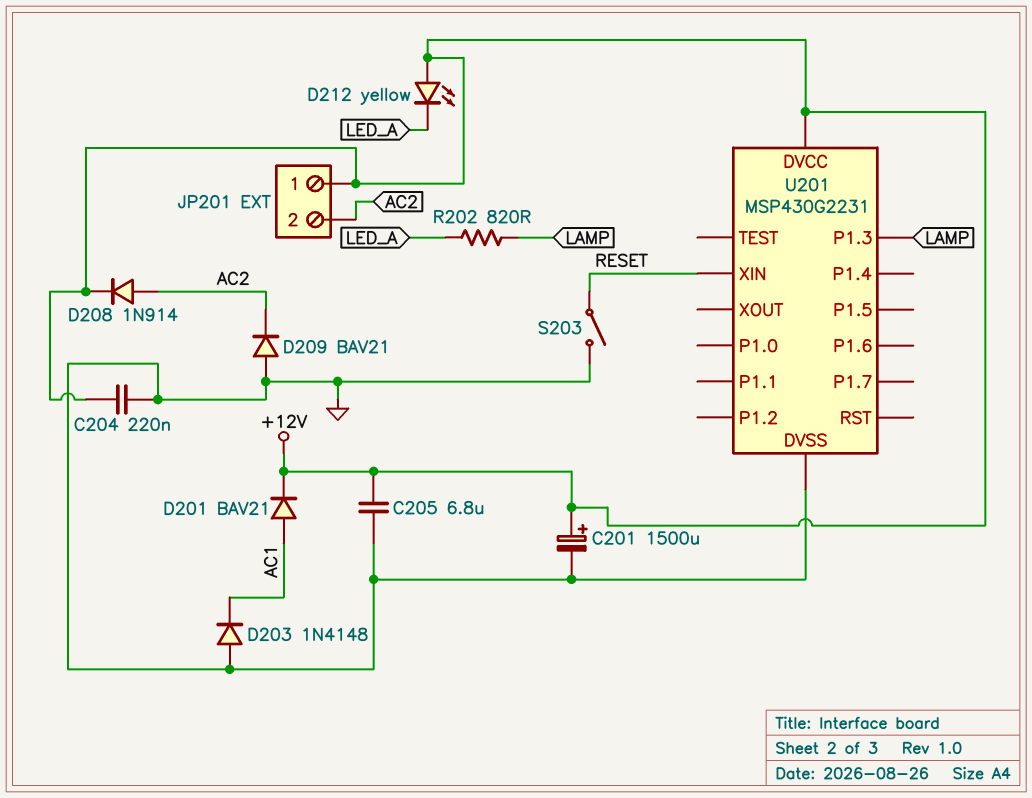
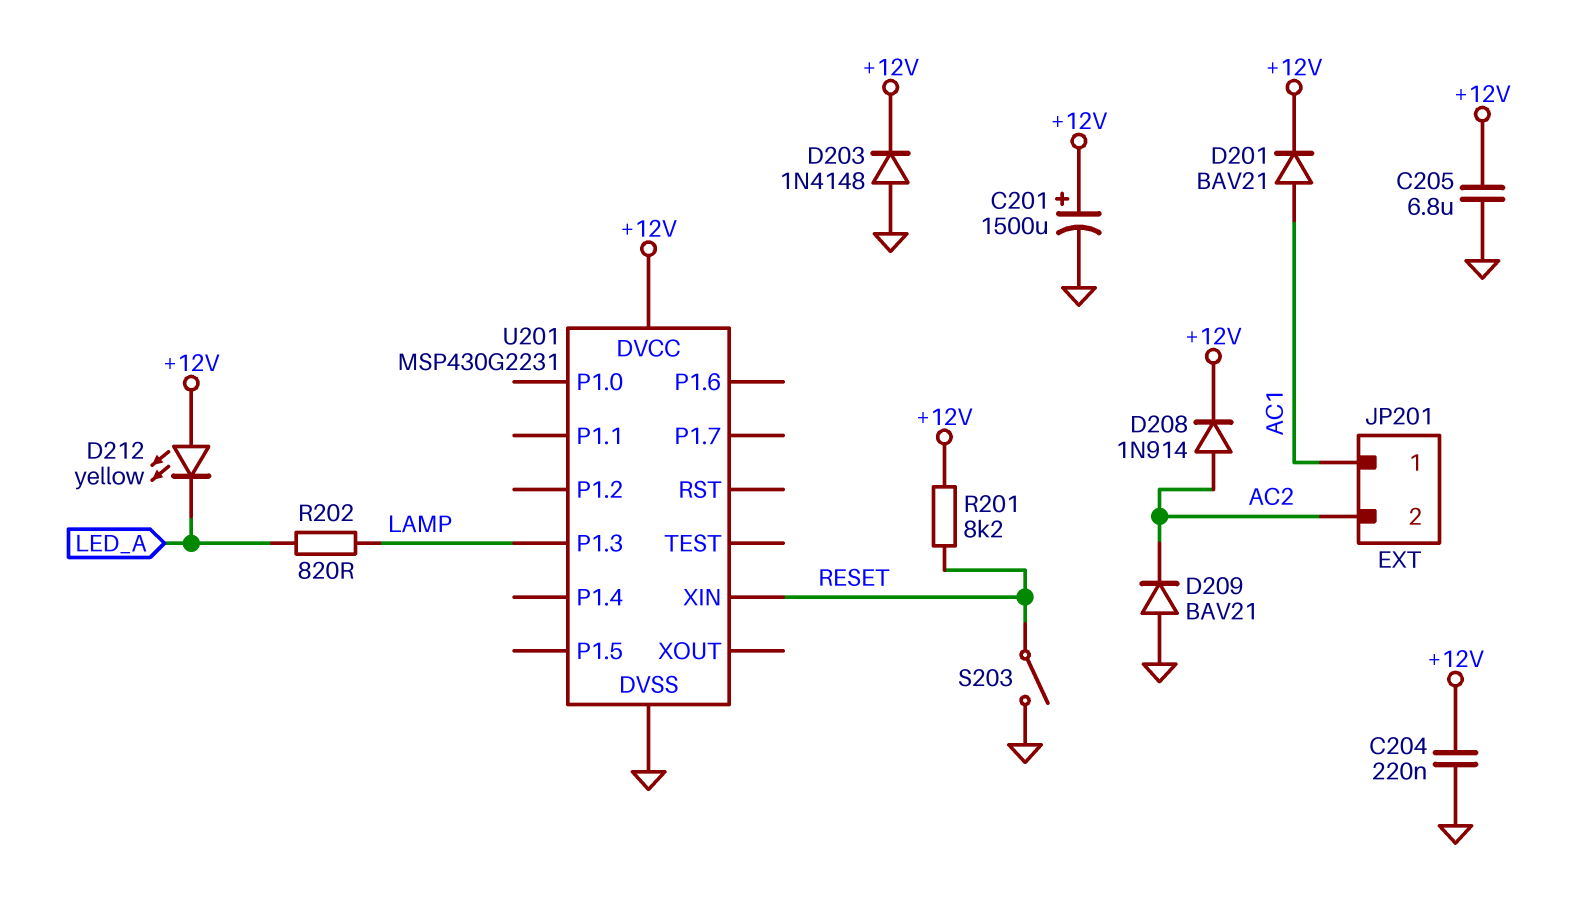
D203: diode 1N4148 (A GND, K AC1) -> diode 1N4148 (A GND, K +12V)
JP201 pin 1: +12V -> AC1
R201: none -> 8.2k (+12V, RESET)

